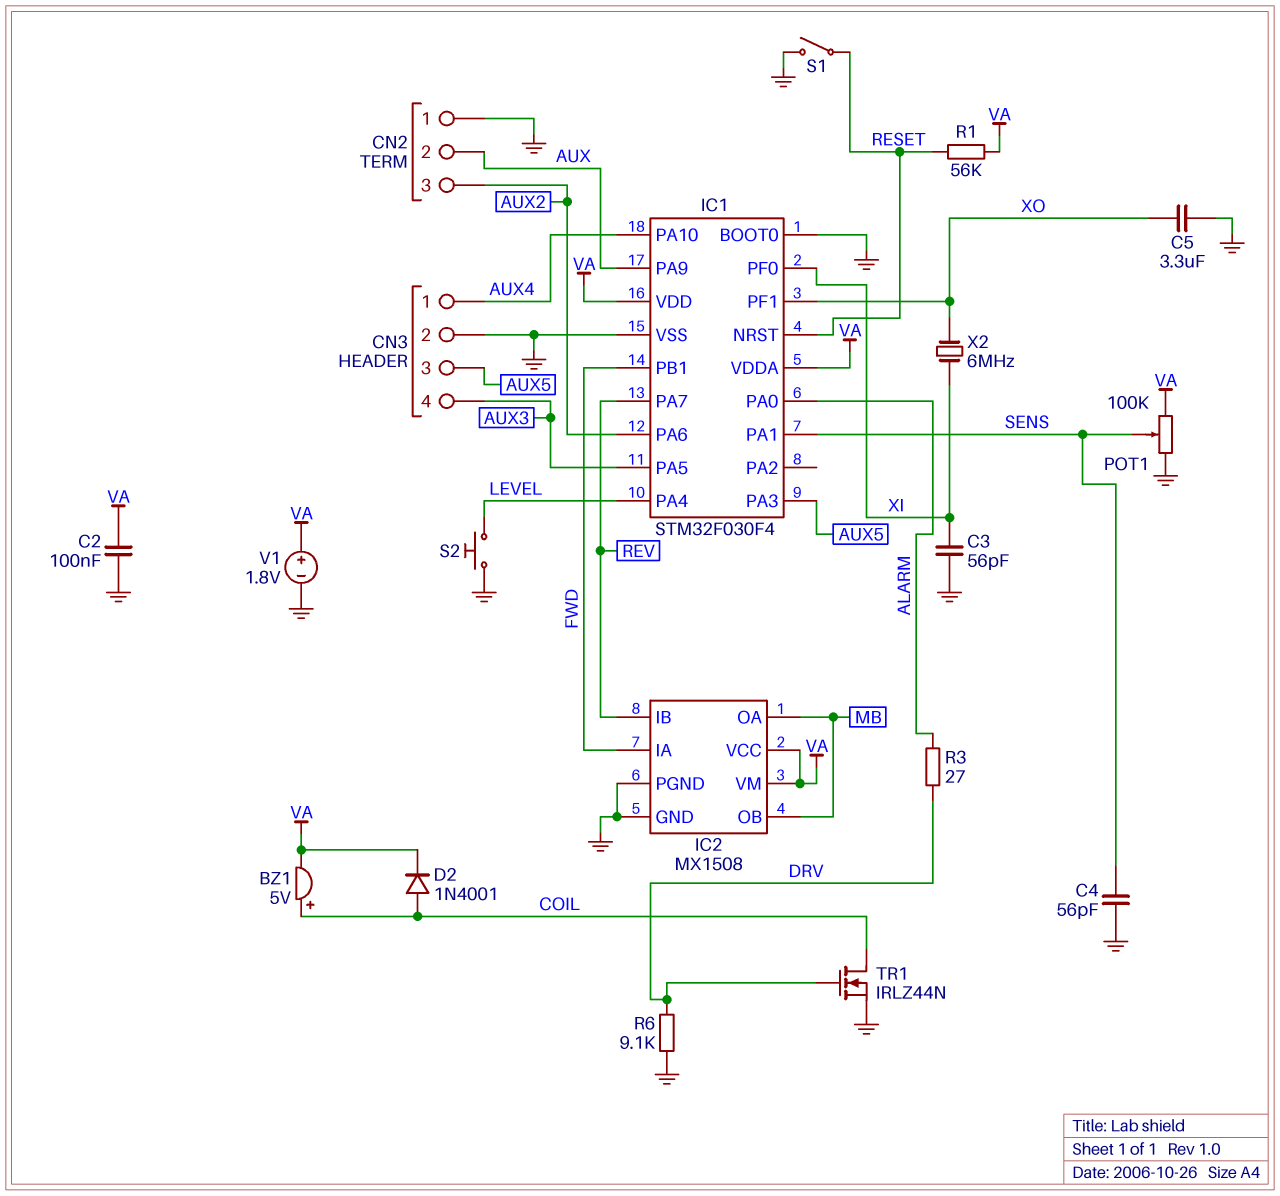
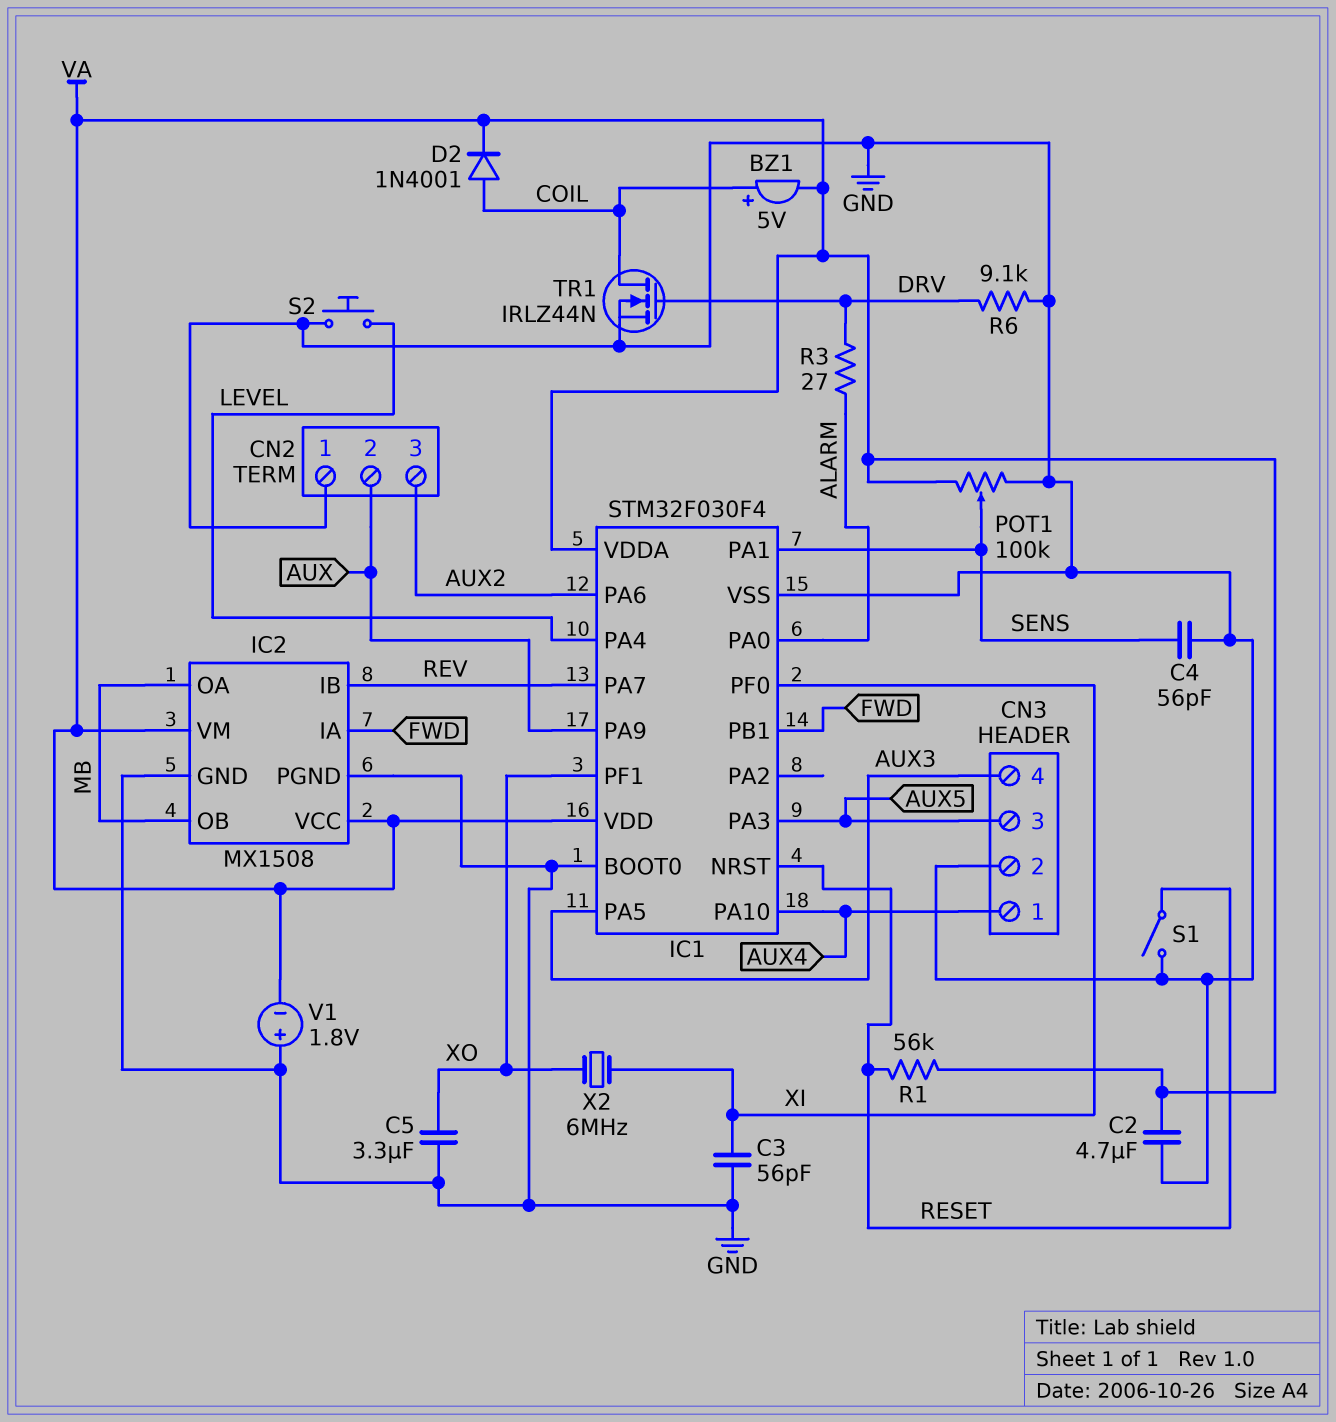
C2: 100nF (GND, VA) -> 4.7uF (GND, VA)
V1: 1.8V (plus VA, minus GND) -> 1.8V (plus GND, minus VA)

